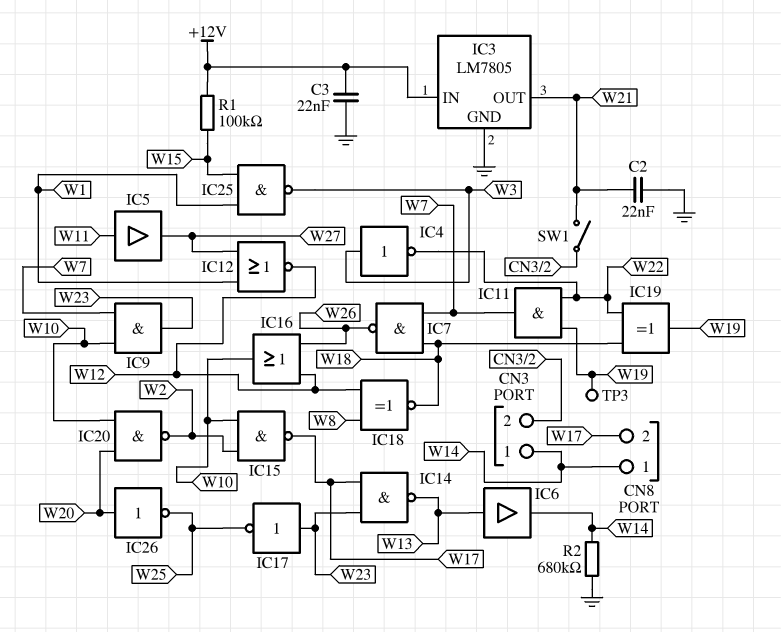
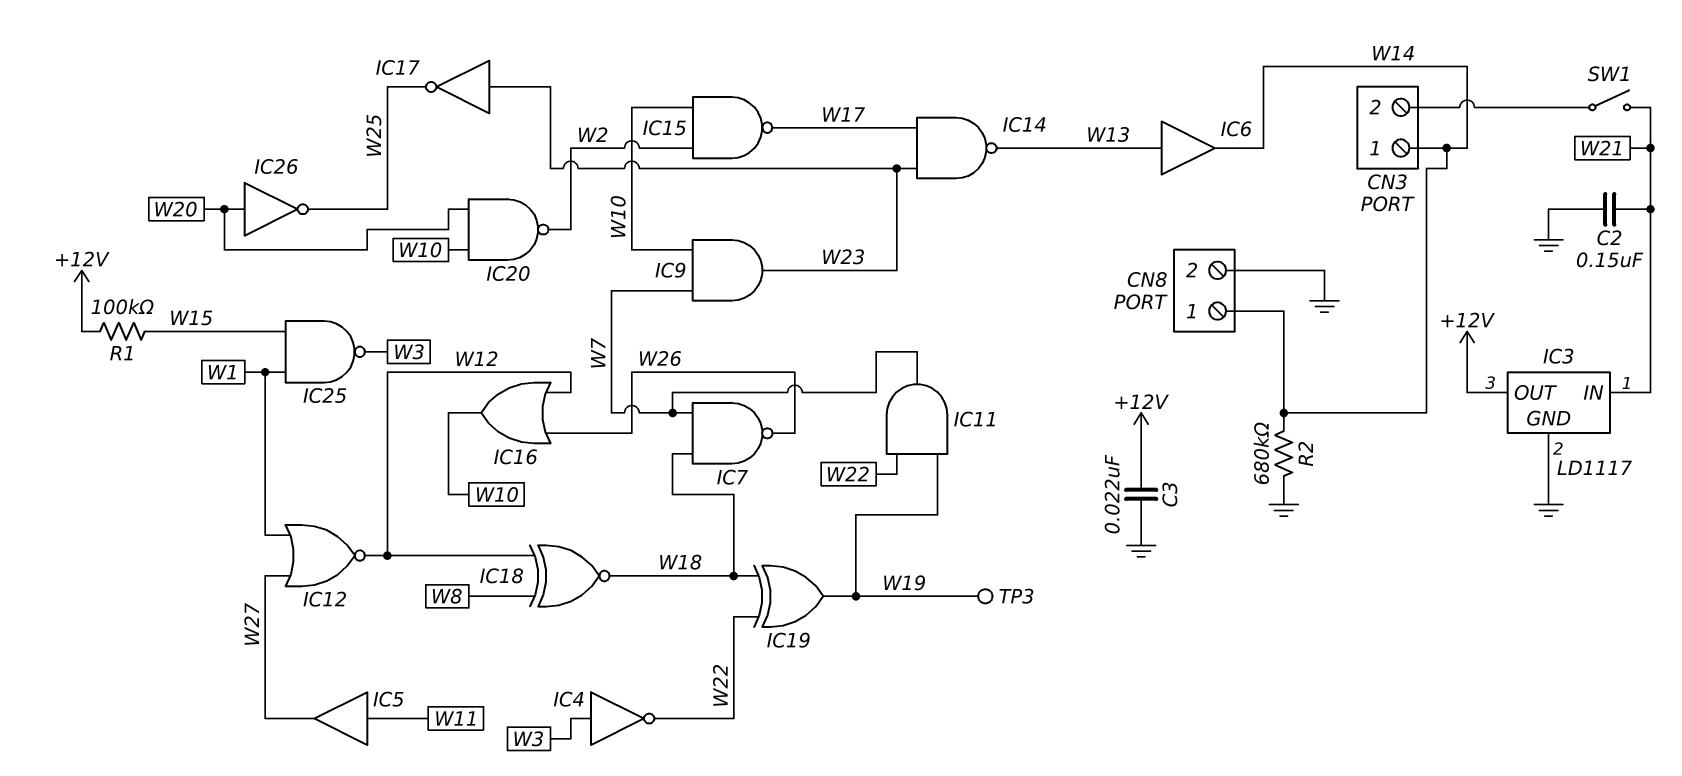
C2: 22nF (GND, W21) -> 150nF (GND, W21)
CN8 pin 2: W17 -> GND
IC3: LM7805 -> LD1117
IC3 pin IN: +12V -> W21
IC3 pin OUT: W21 -> +12V

